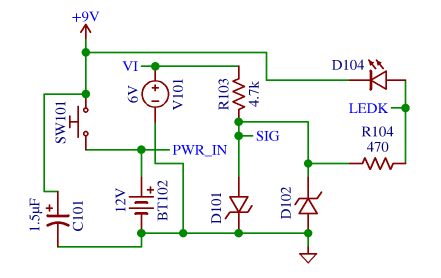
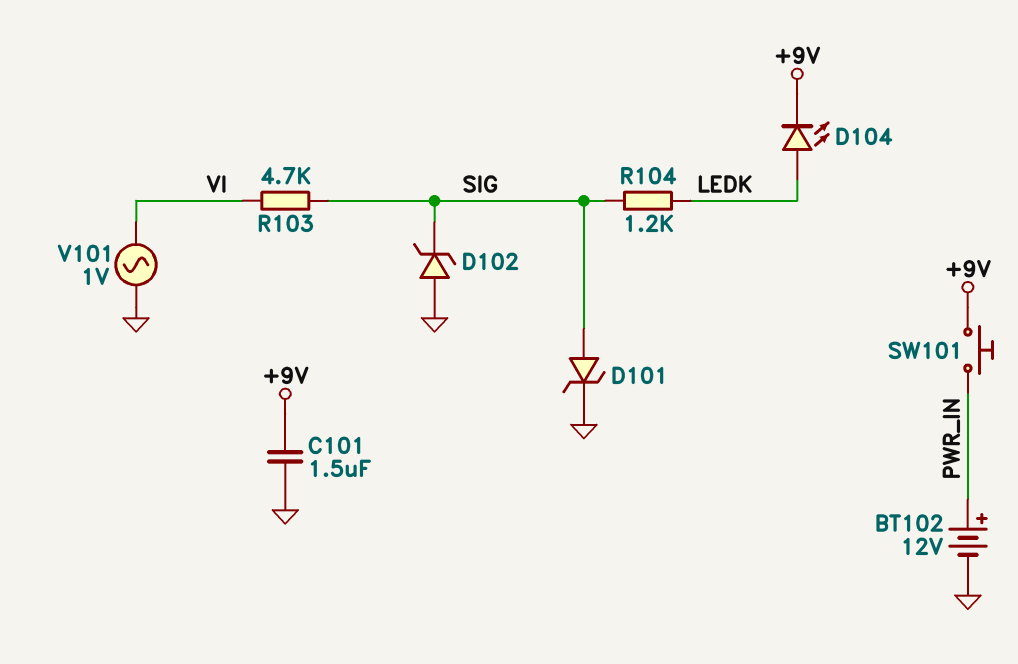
C101: 1.5uF (plus +9V, minus GND) -> 1.5uF (+9V, GND)
R104: 470 (LEDK, SIG) -> 1.2k (LEDK, SIG)
V101: 6V (plus VI, minus GND) -> AC 1V (GND, VI)

